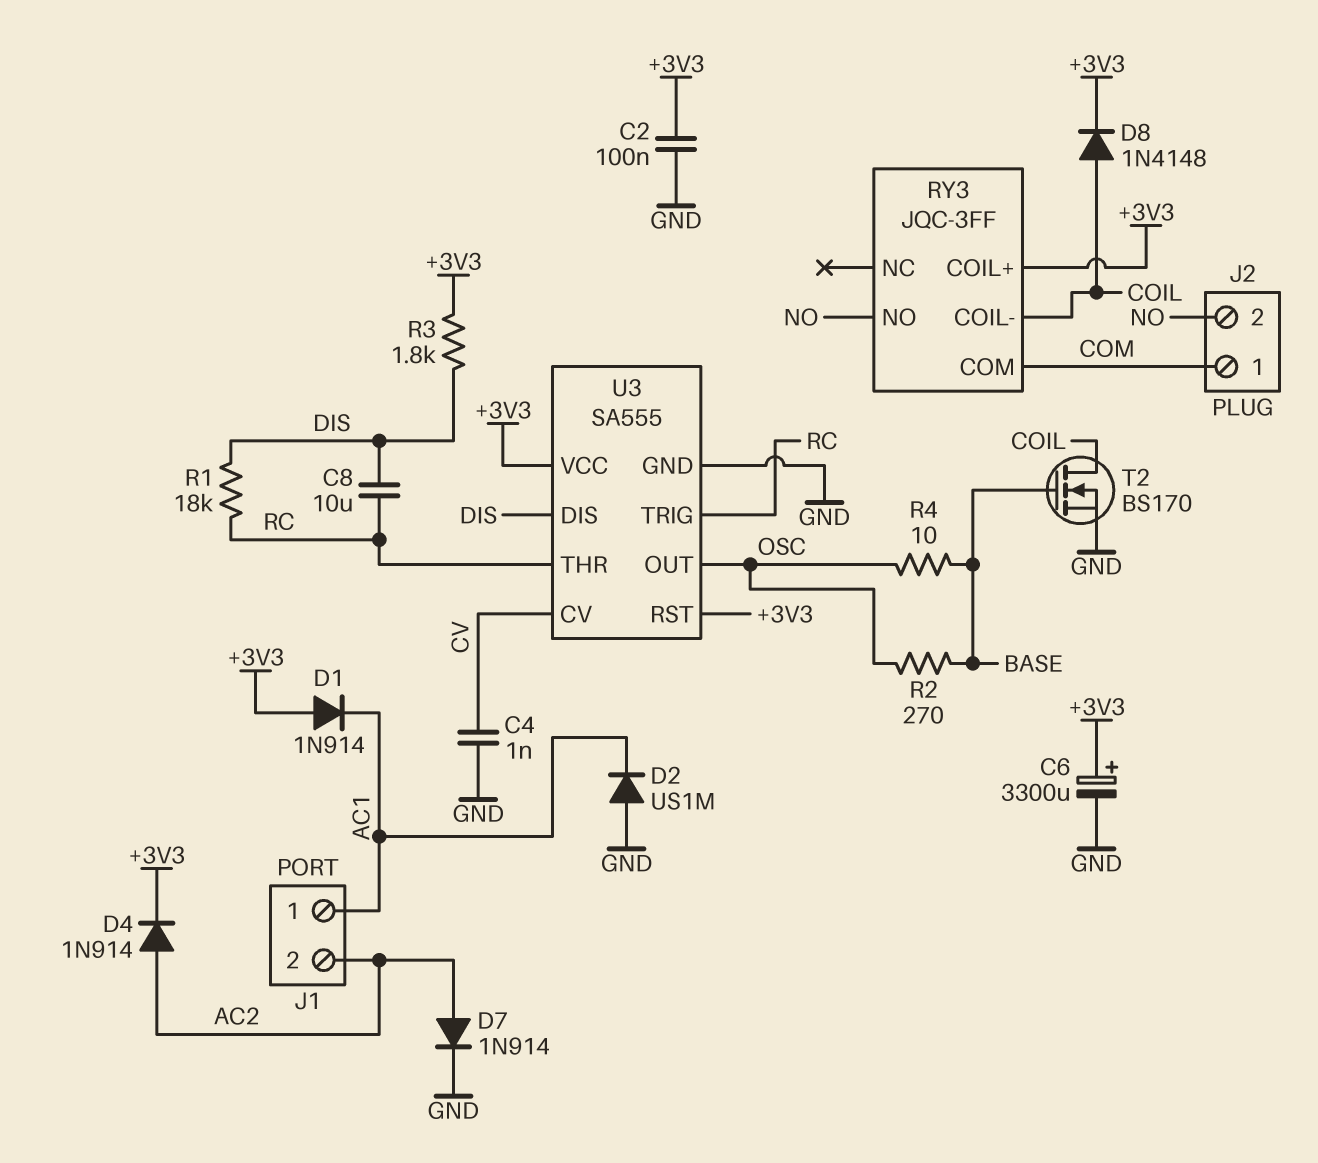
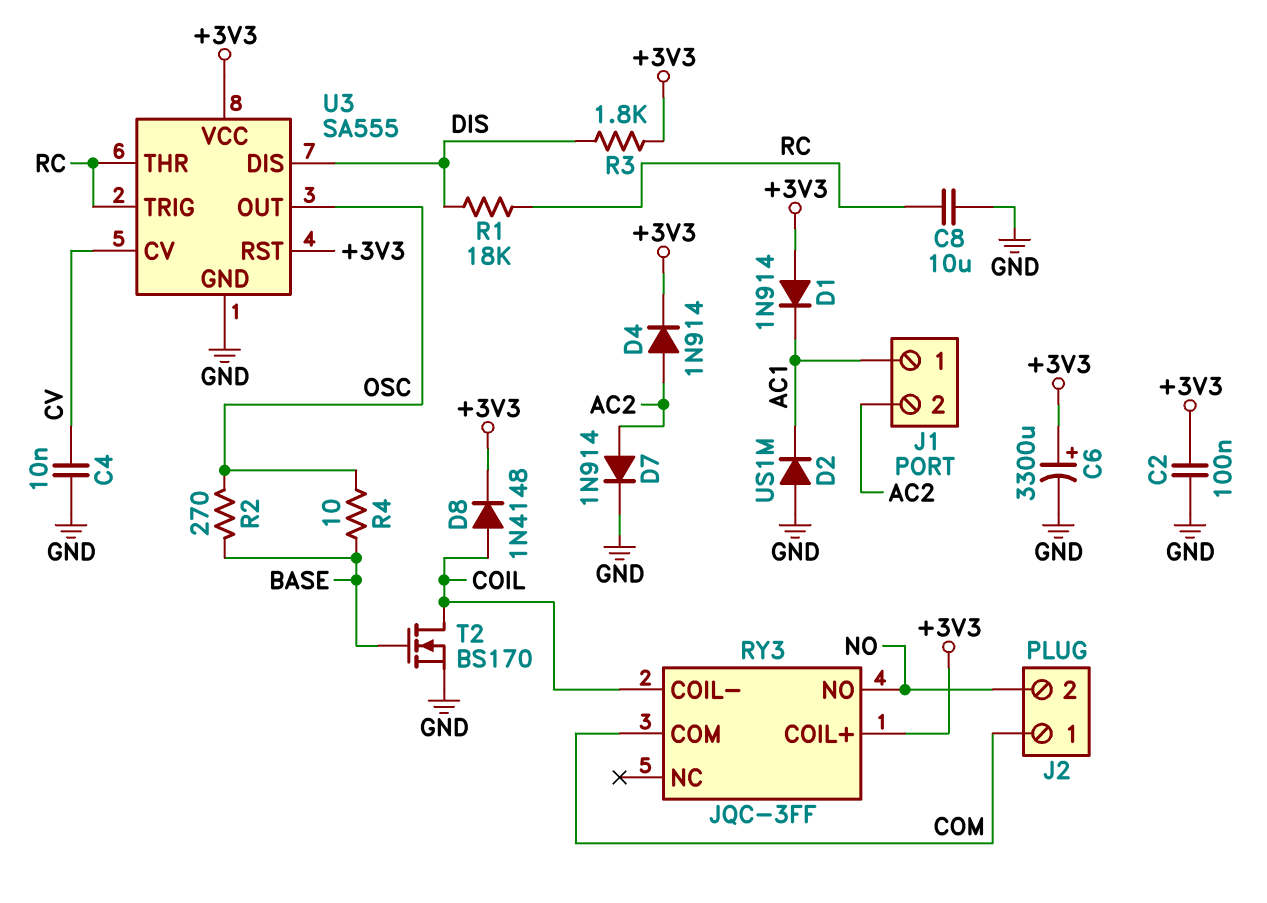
C4: 1nF (CV, GND) -> 10nF (CV, GND)
C8: 10uF (DIS, RC) -> 10uF (GND, RC)

